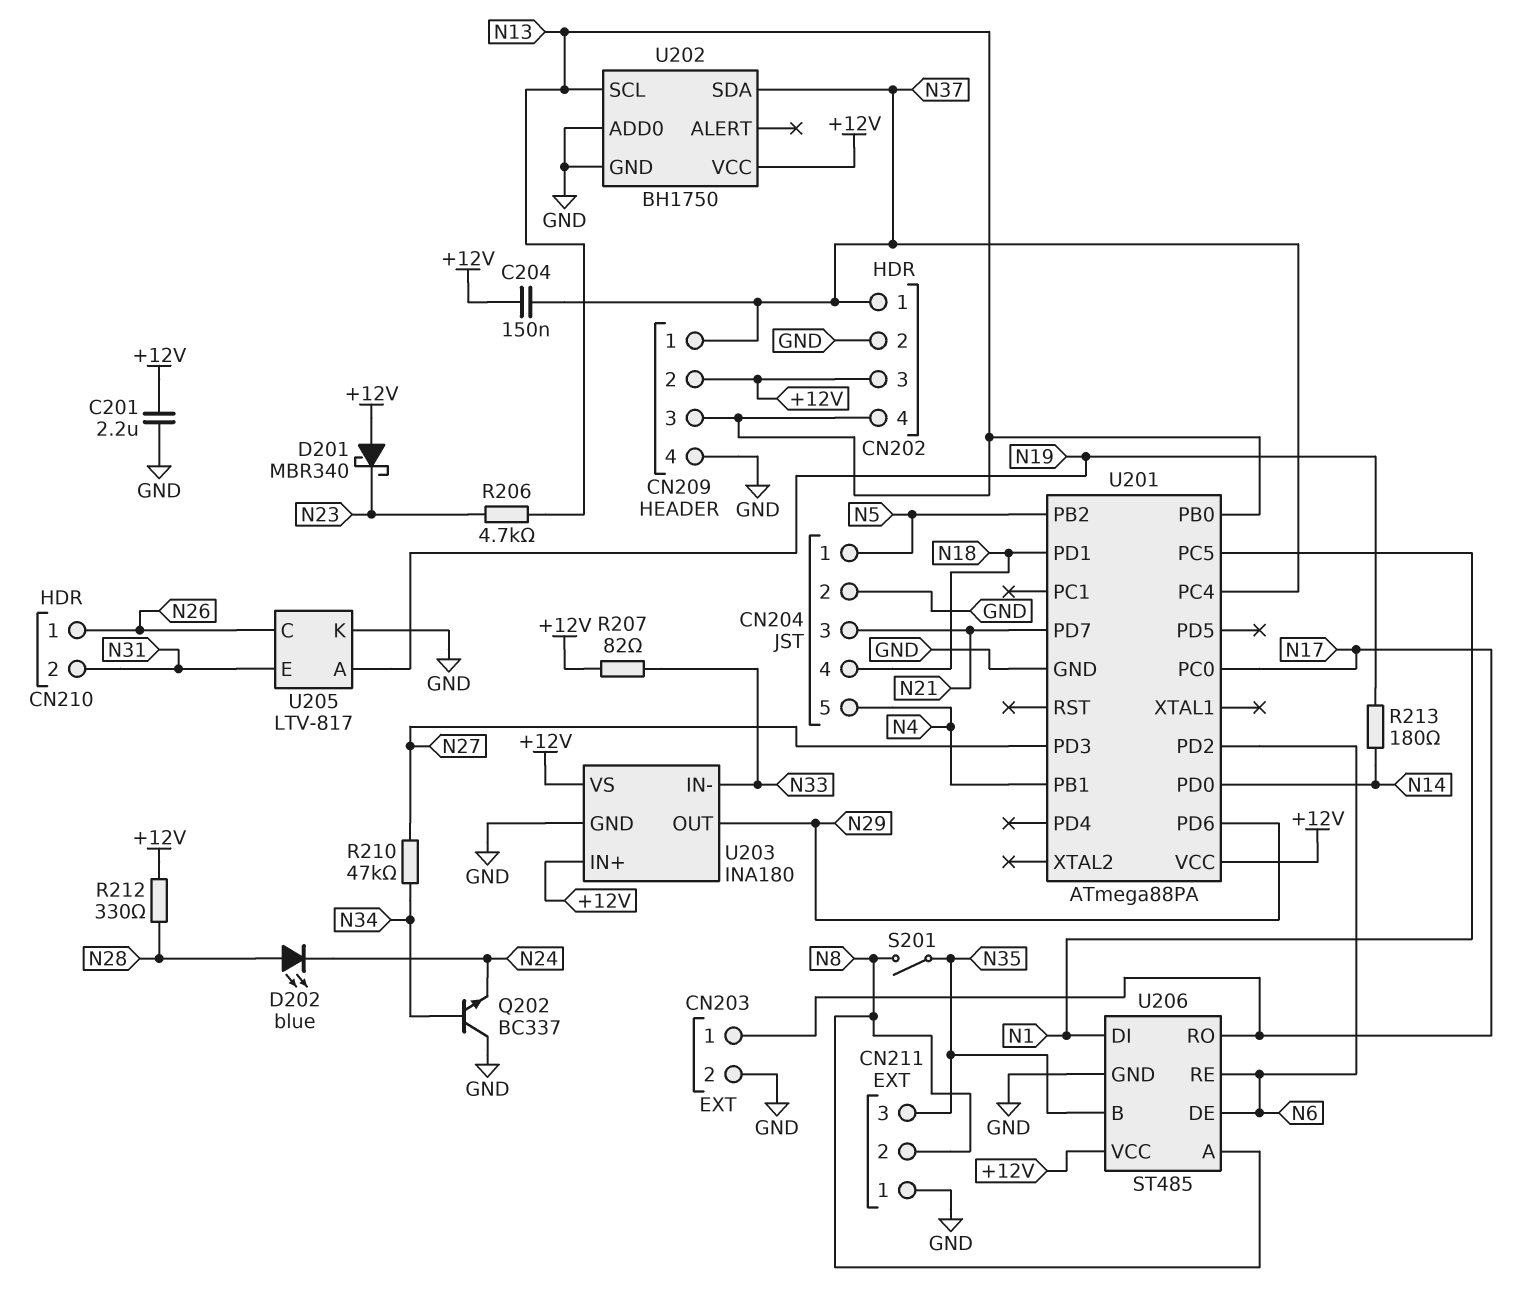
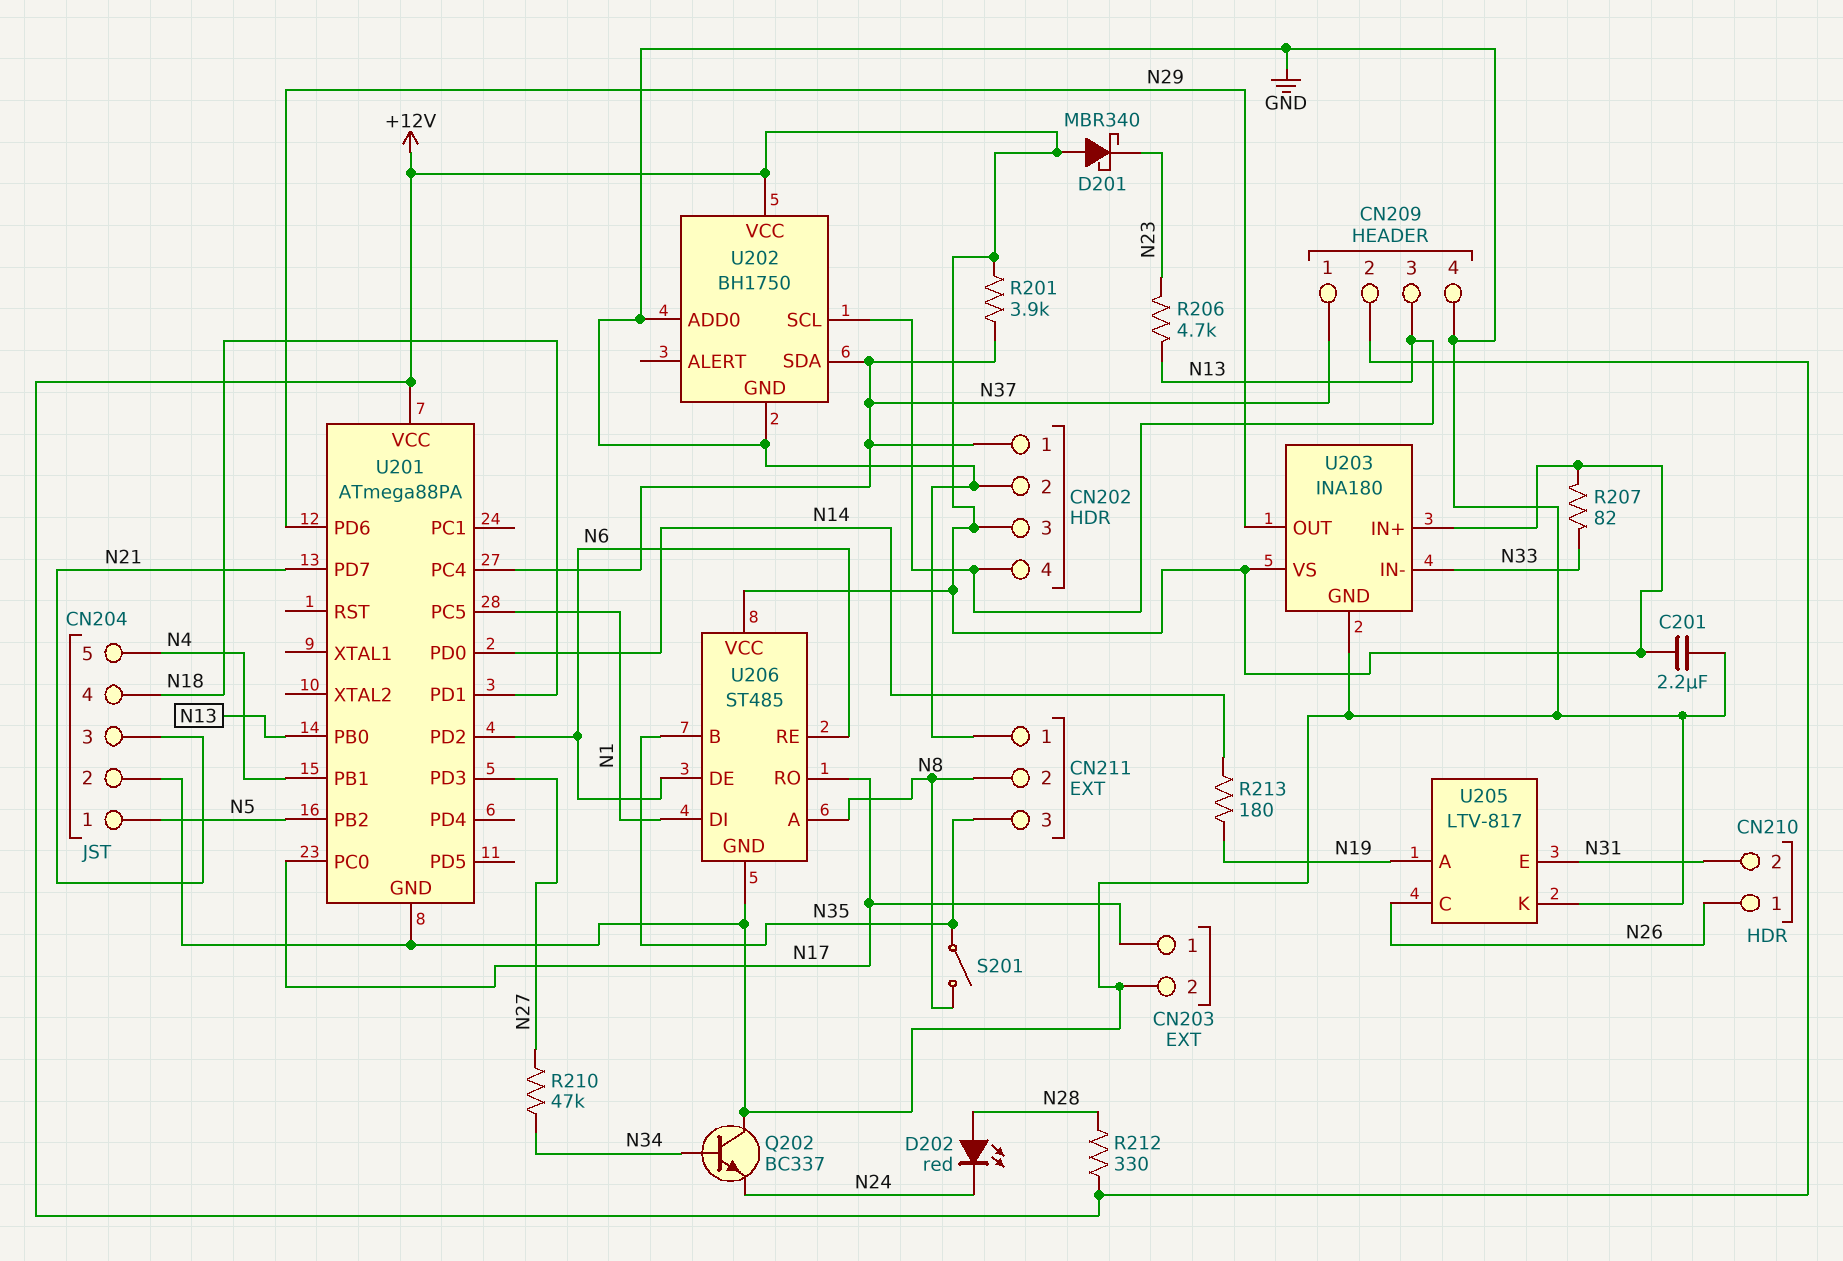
C204: 150nF (+12V, N37) -> none
D202: LED blue (A N28, K N24) -> LED red (A N28, K N24)
R201: none -> 3.9k (+12V, N37)

